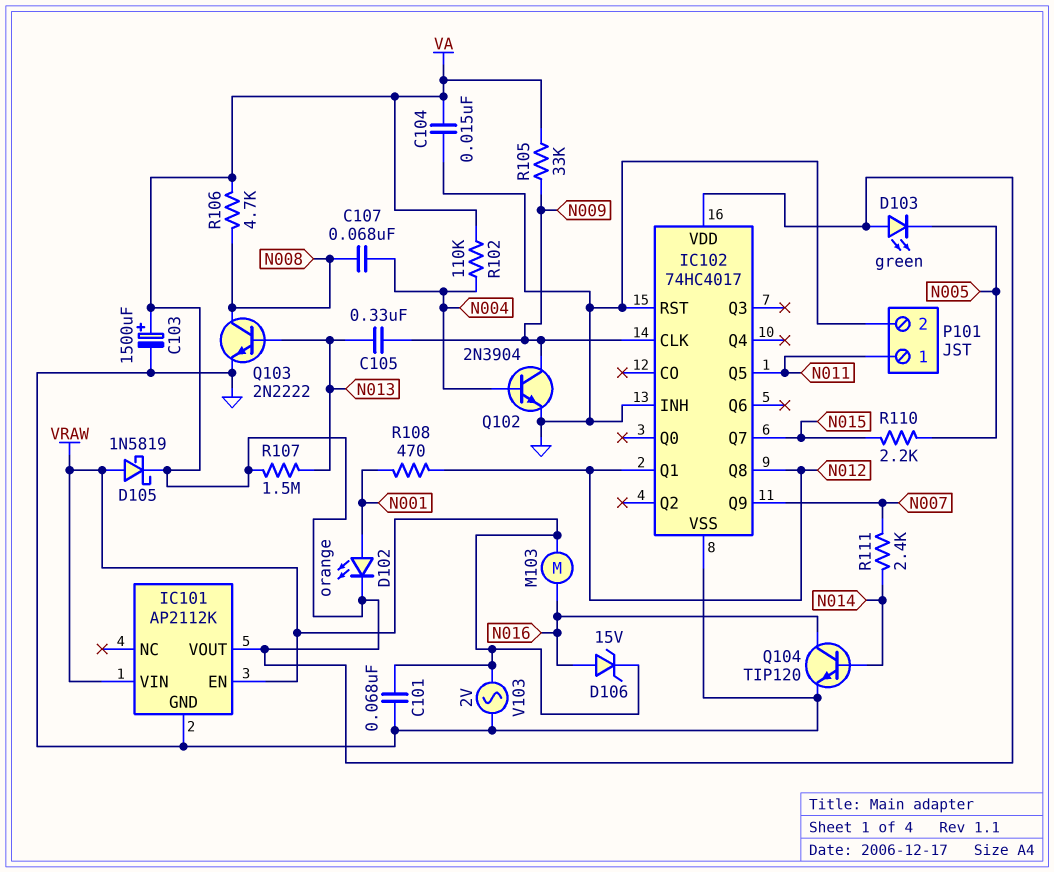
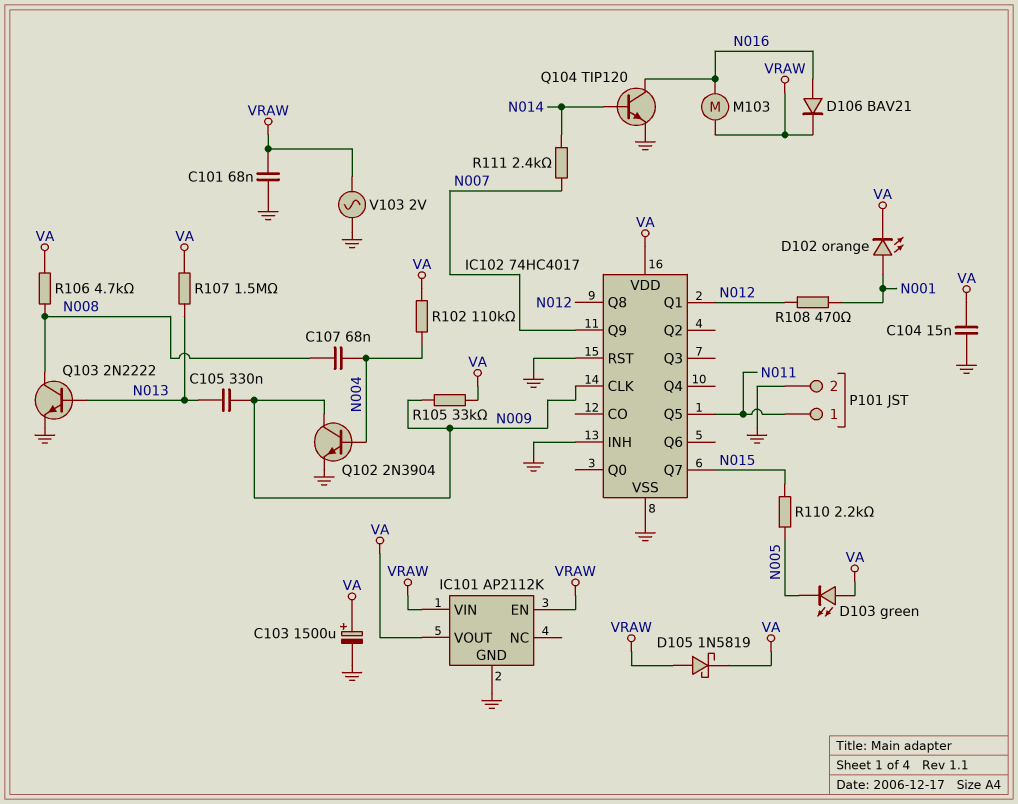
D106: zener 15V (A N016, K VRAW) -> diode BAV21 (A N016, K VRAW)

